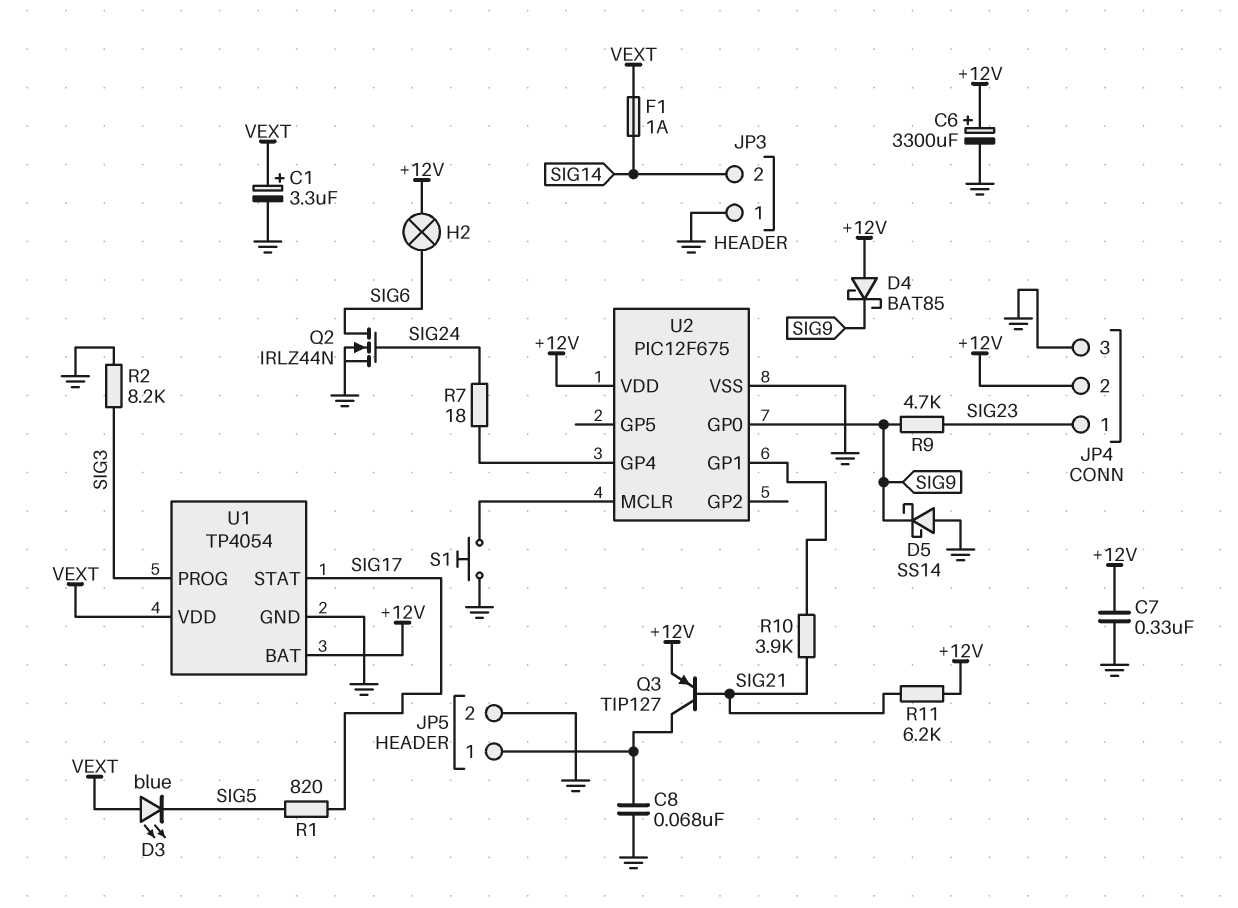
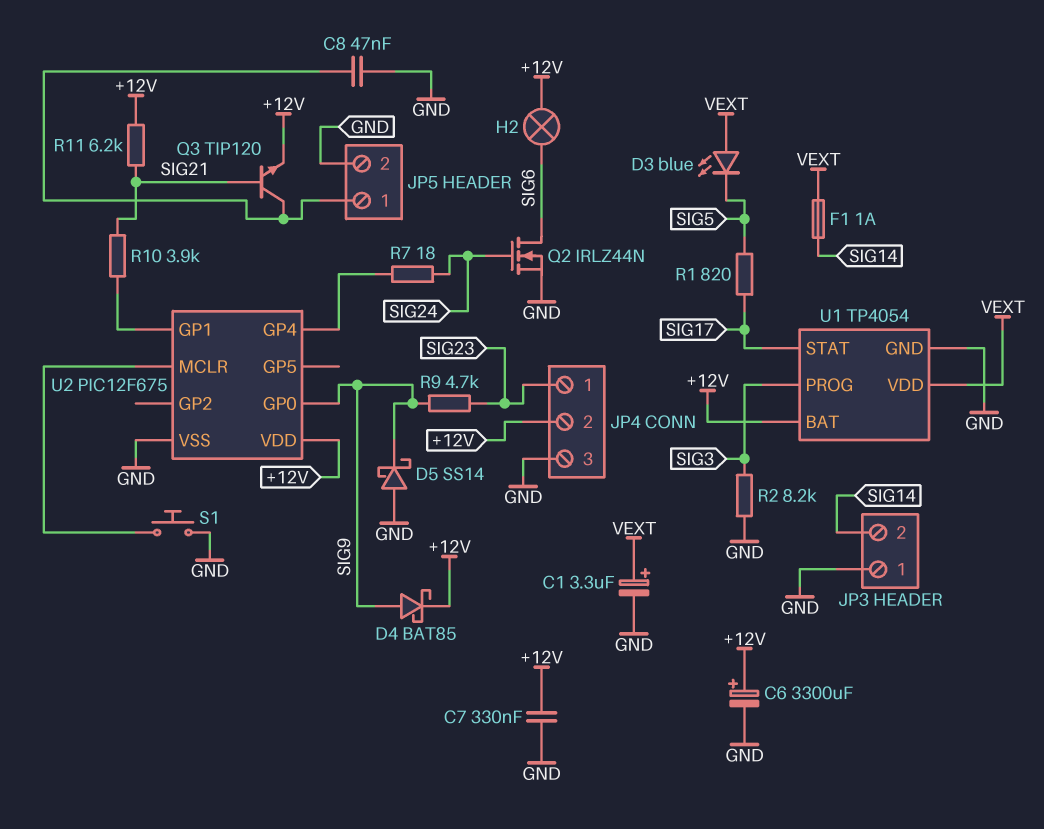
C8: 68nF (GND, JP5/1) -> 47nF (GND, JP5/1)
D4: schottky BAT85 (A +12V, K SIG9) -> schottky BAT85 (A SIG9, K +12V)
Q3: PNP TIP127 (B SIG21, C JP5/1, E +12V) -> NPN TIP120 (B SIG21, C JP5/1, E +12V)

